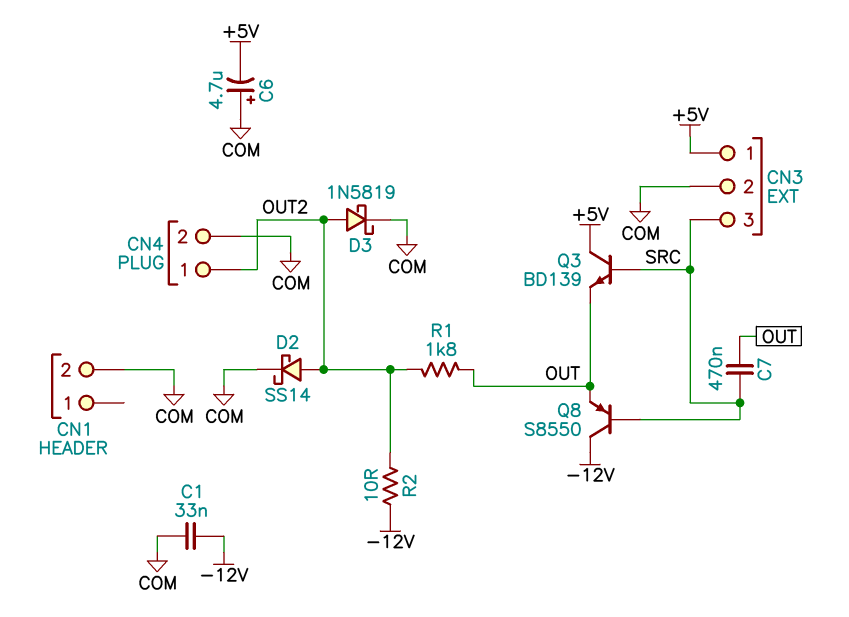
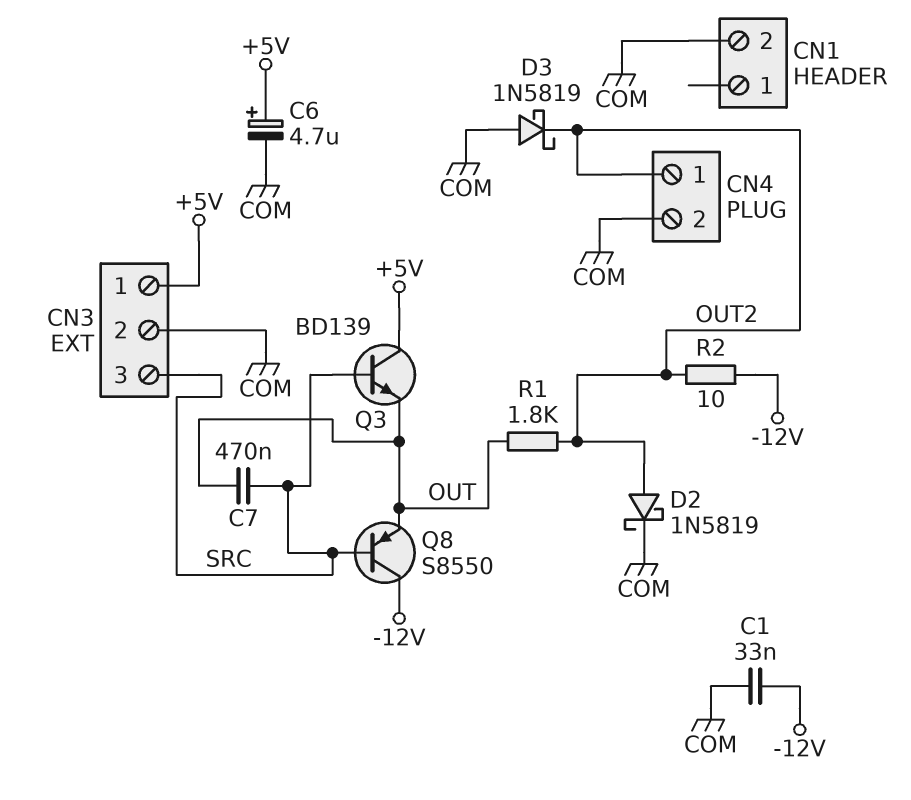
C6: 4.7uF (plus COM, minus +5V) -> 4.7uF (plus +5V, minus COM)
D2: schottky SS14 (A OUT2, K COM) -> schottky 1N5819 (A OUT2, K COM)
D3: schottky 1N5819 (A OUT2, K COM) -> schottky 1N5819 (A COM, K OUT2)

